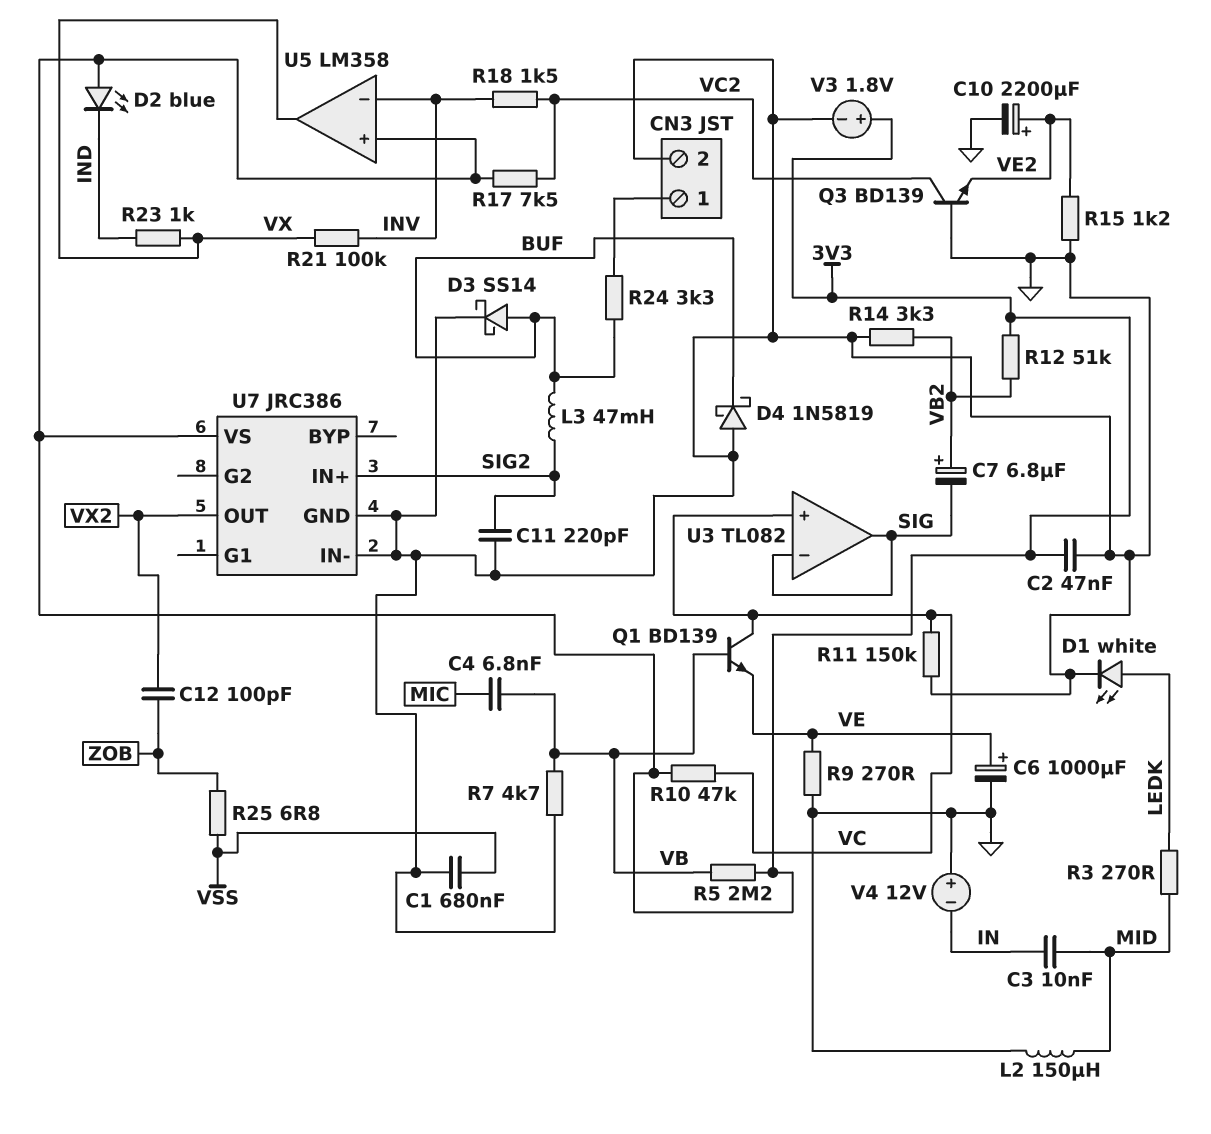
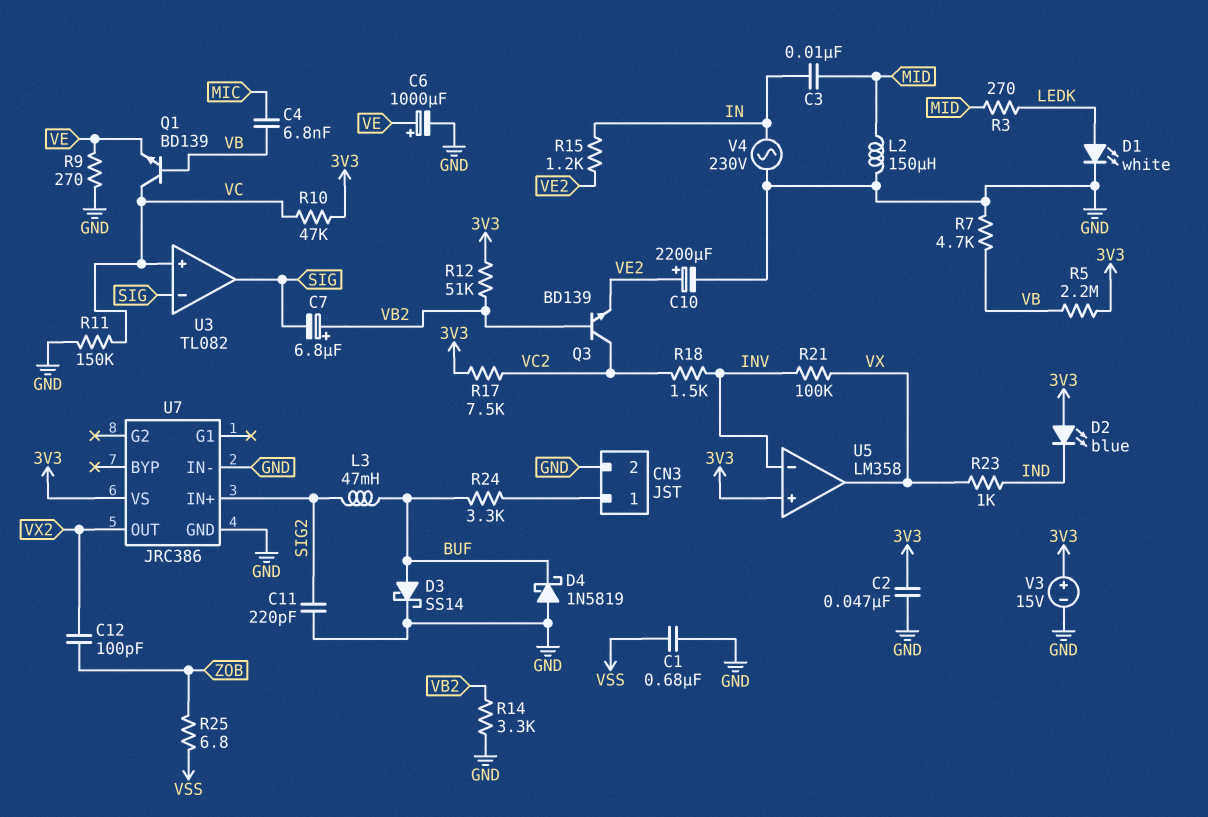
Q3: NPN BD139 (B GND, C VC2, E VE2) -> NPN BD139 (B VB2, C VC2, E VE2)
R15: 1.2k (GND, VE2) -> 1.2k (IN, VE2)
V3: 1.8V (plus 3V3, minus GND) -> 15V (plus 3V3, minus GND)
V4: 12V (plus GND, minus IN) -> AC 230V (GND, IN)

